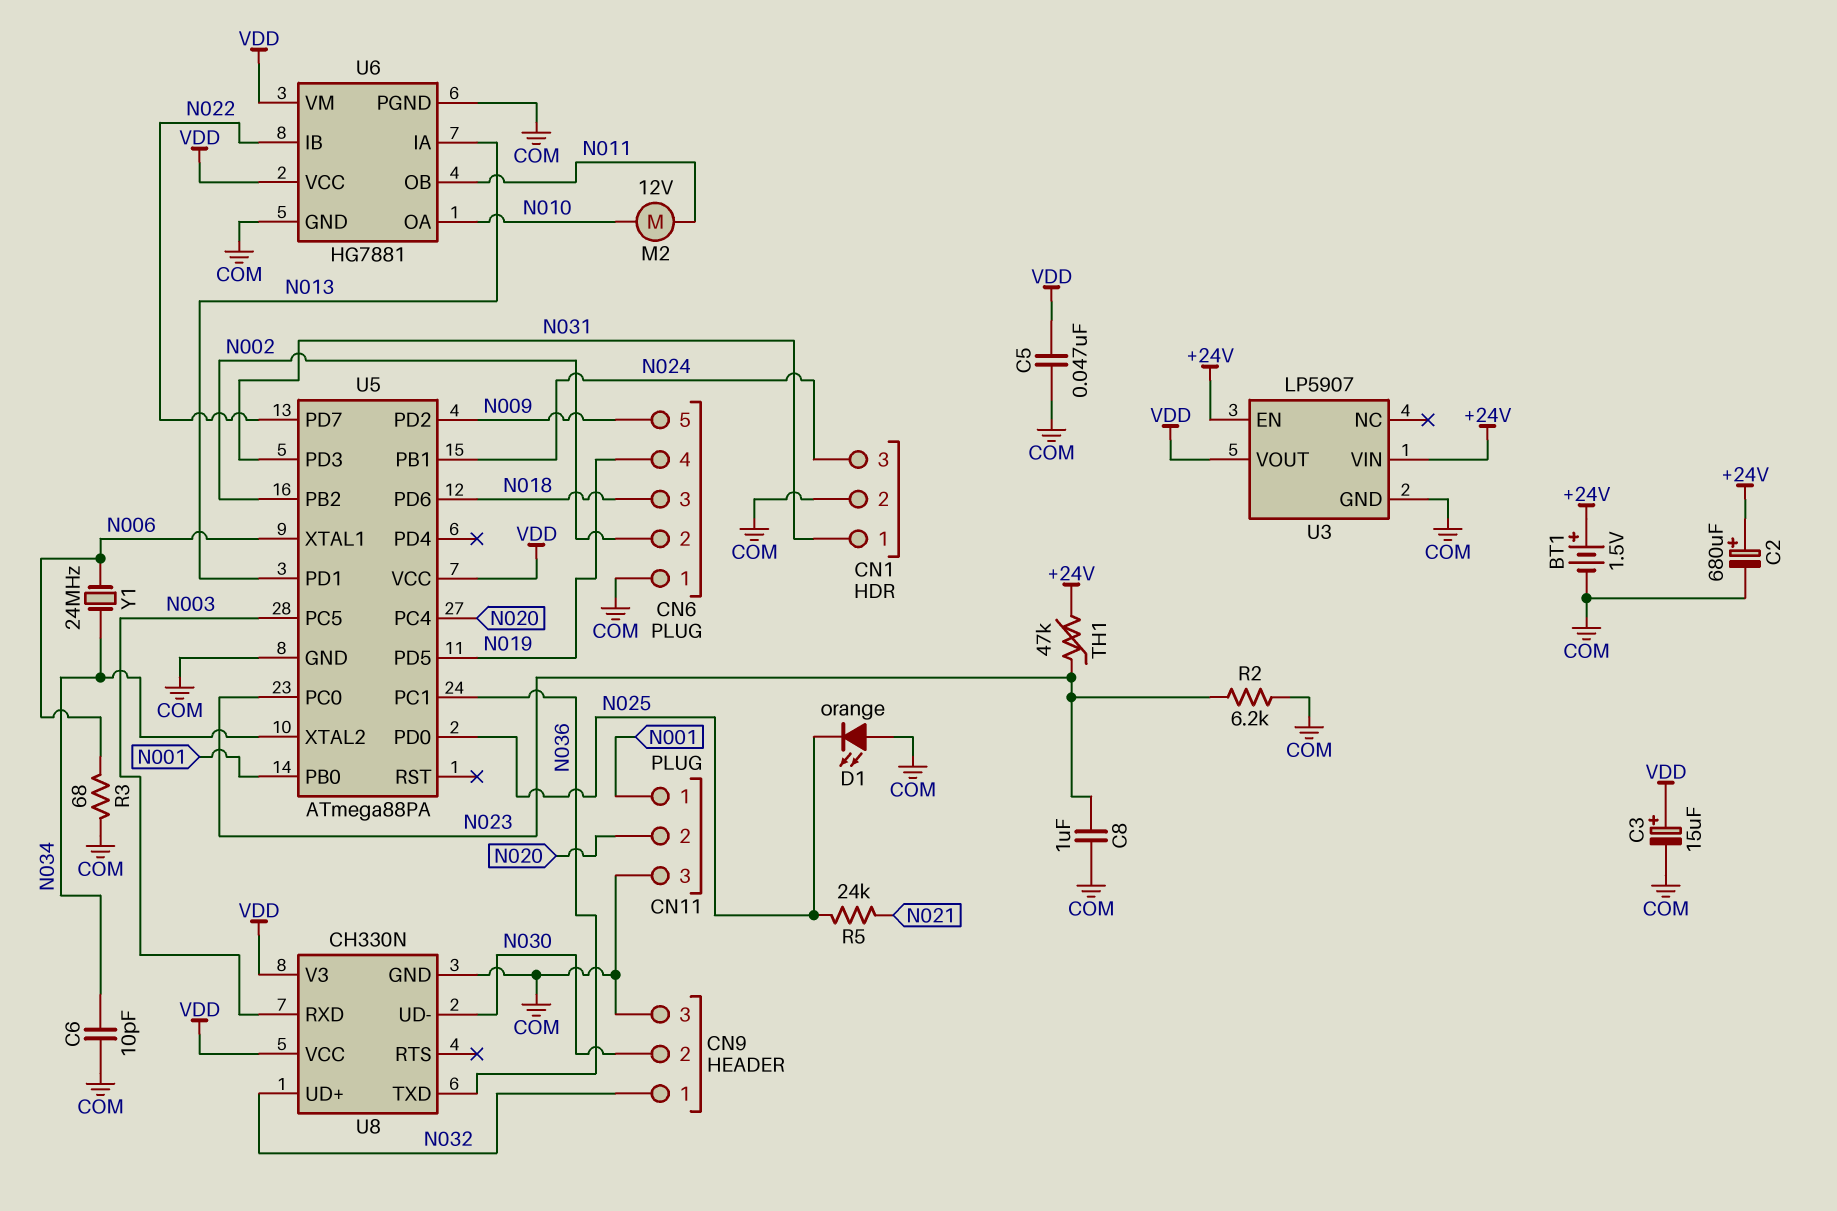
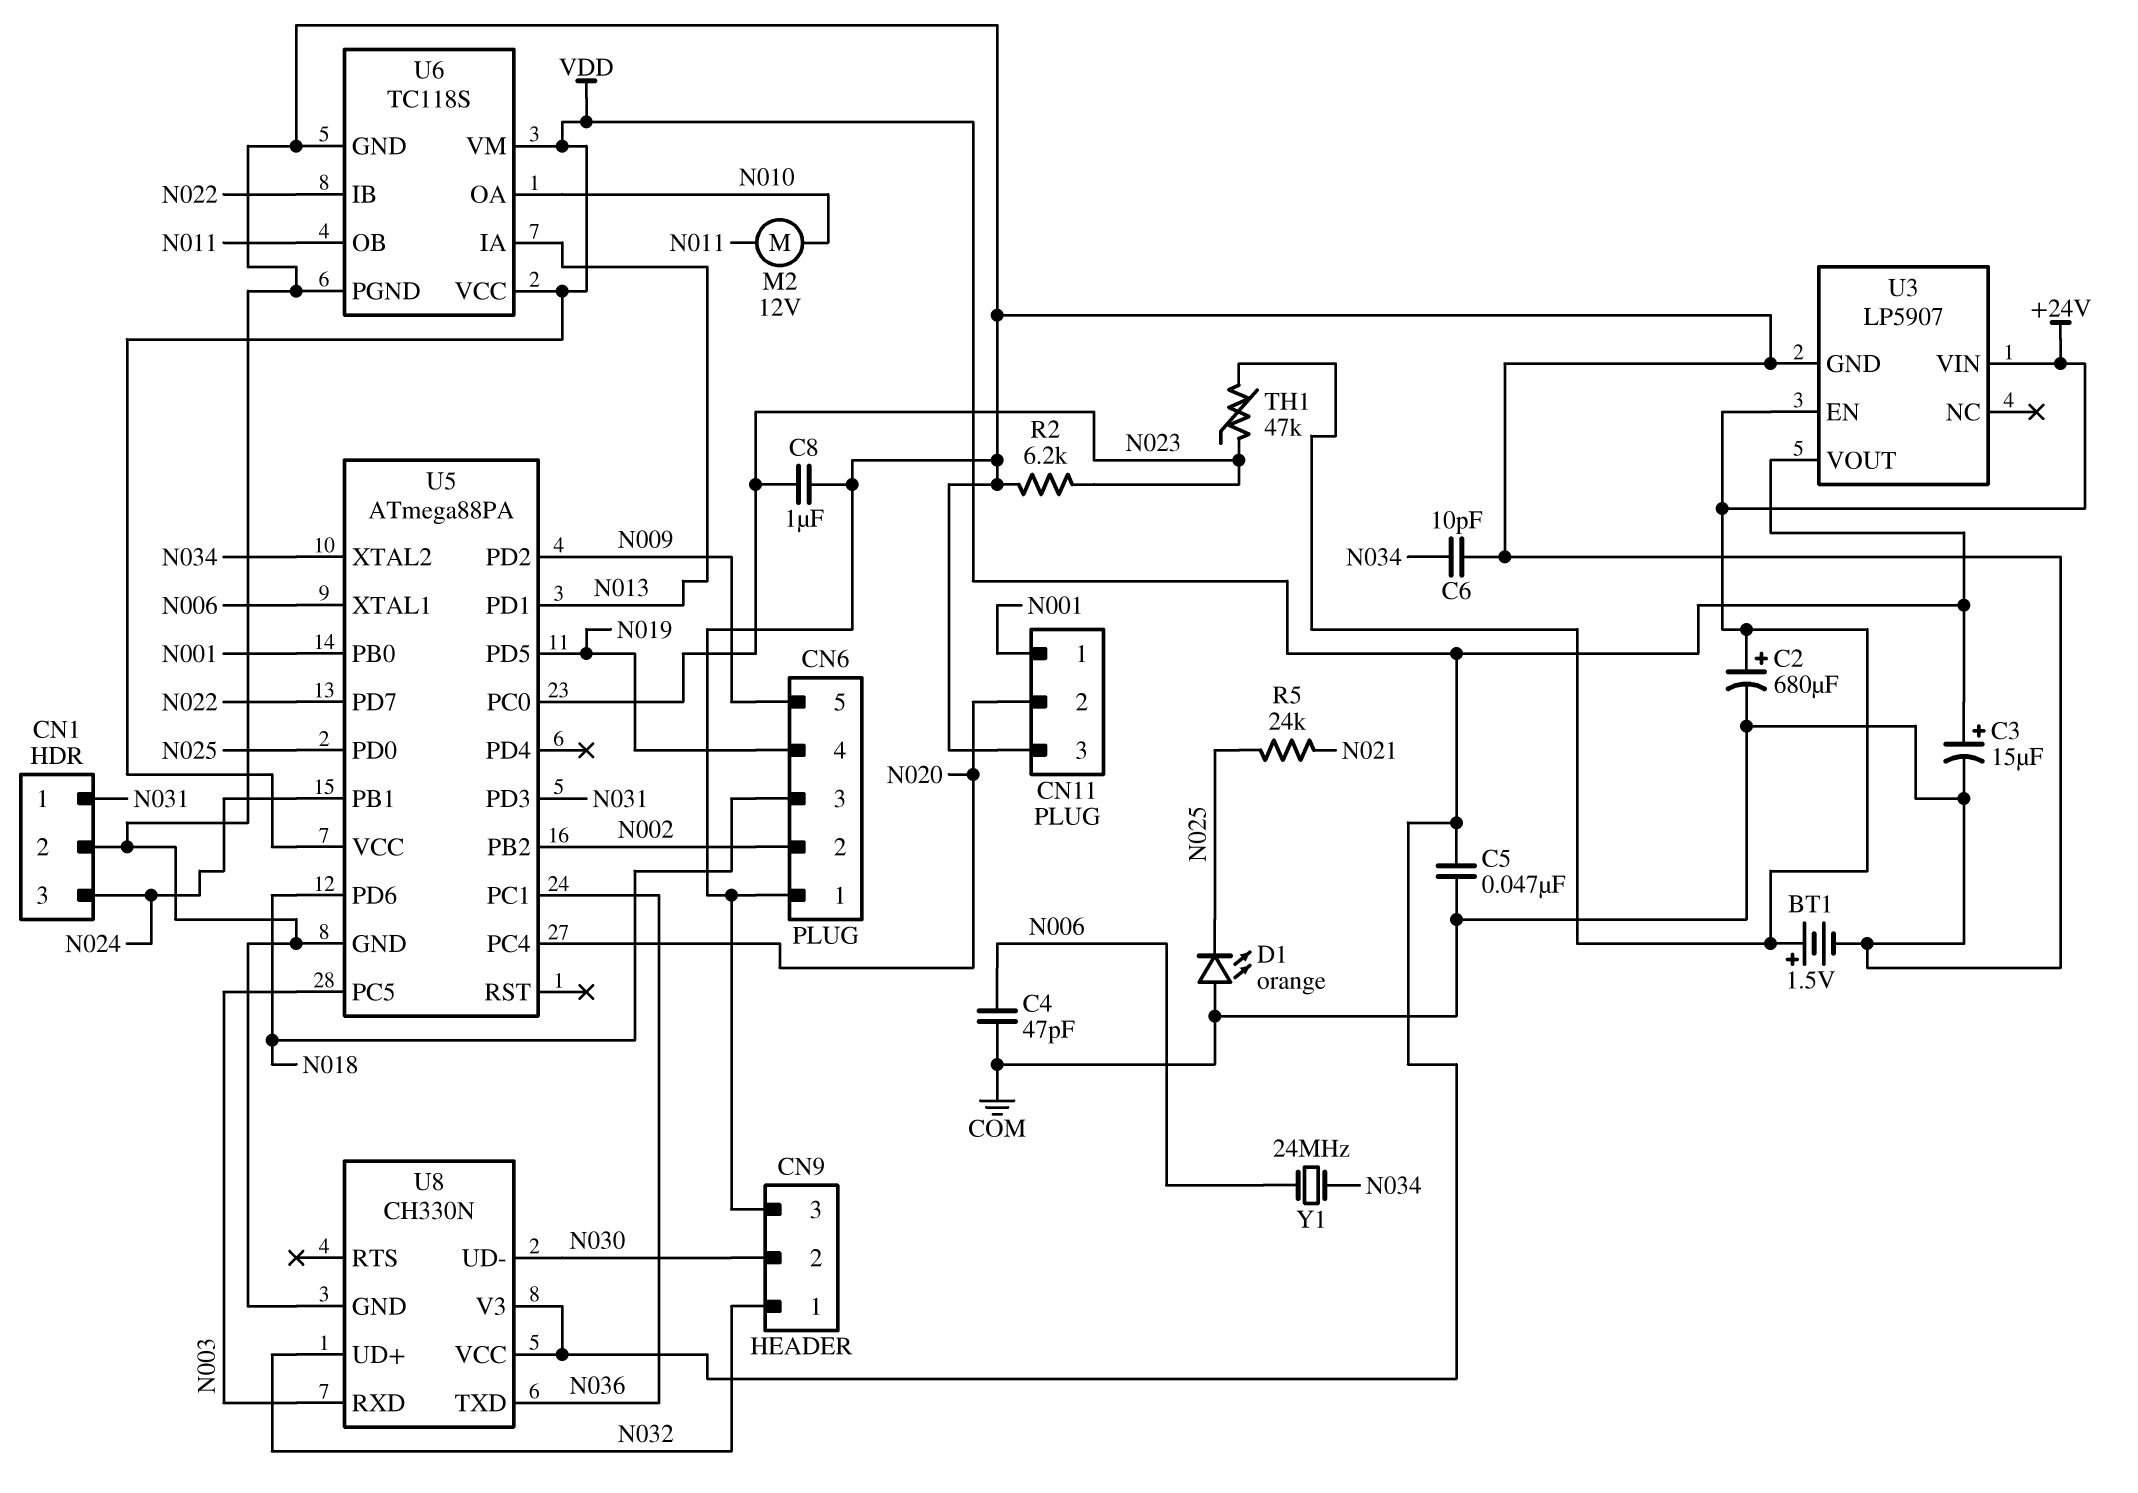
C4: none -> 47pF (COM, N006)
R3: 68 (COM, N006) -> none
U6: HG7881 -> TC118S

